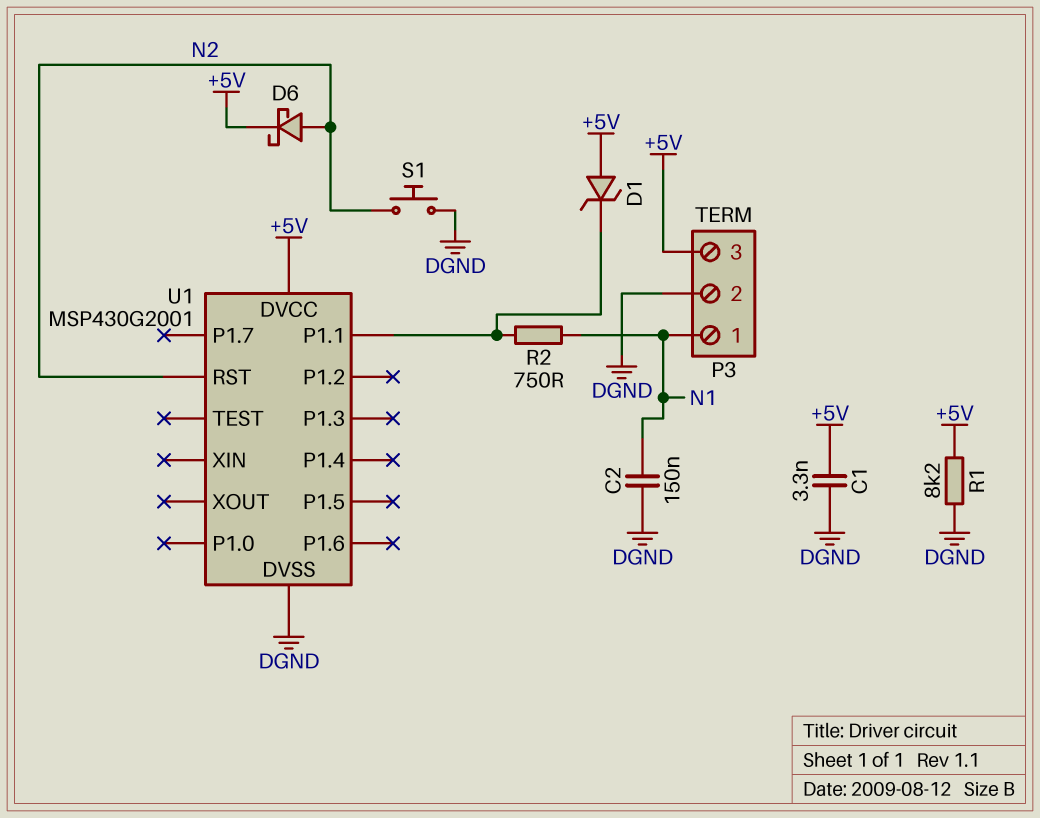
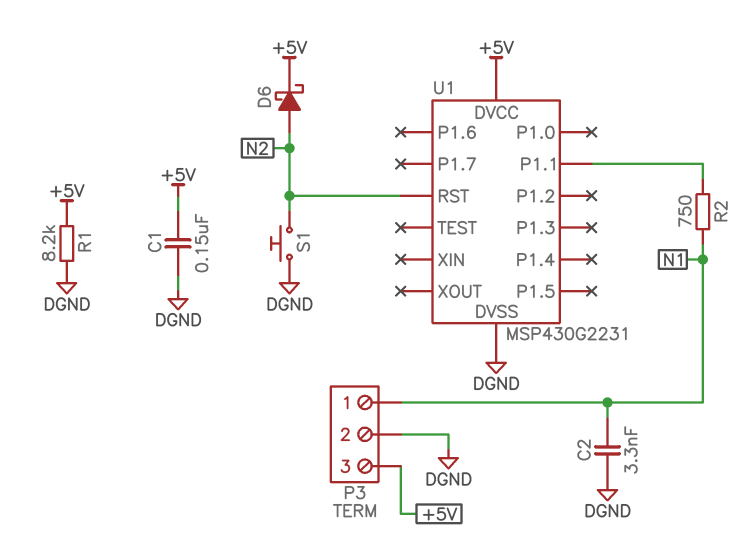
C1: 3.3nF (+5V, DGND) -> 150nF (+5V, DGND)
C2: 150nF (DGND, N1) -> 3.3nF (DGND, N1)
D1: zener (A +5V, K U1/P1.1) -> none
U1: MSP430G2001 -> MSP430G2231

